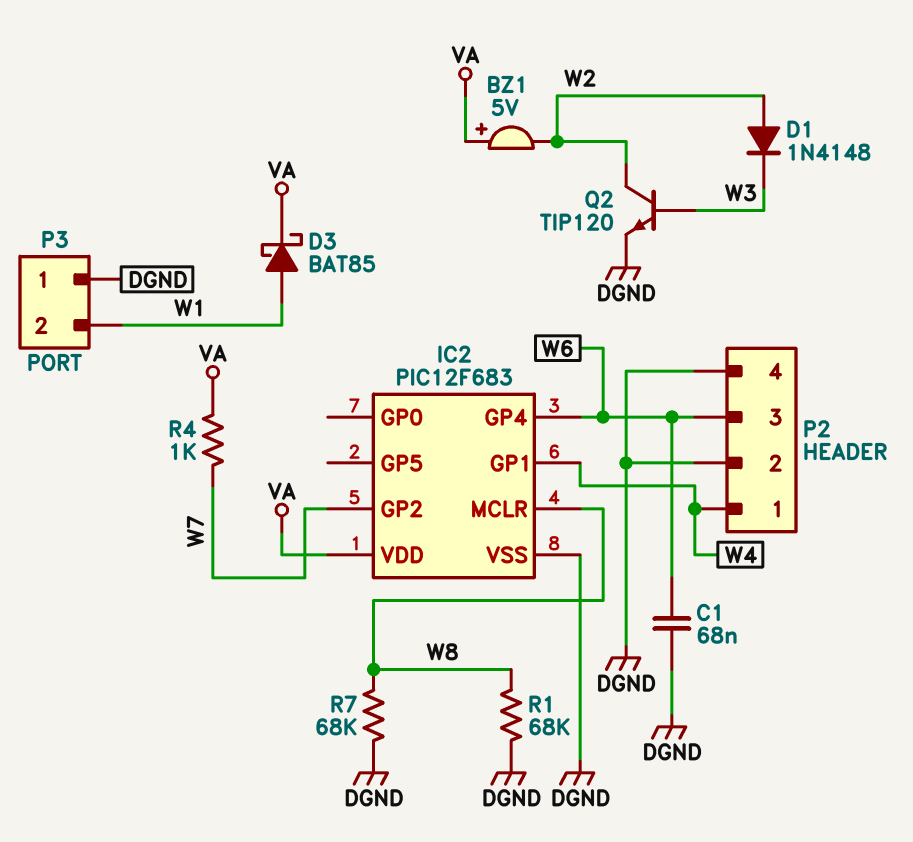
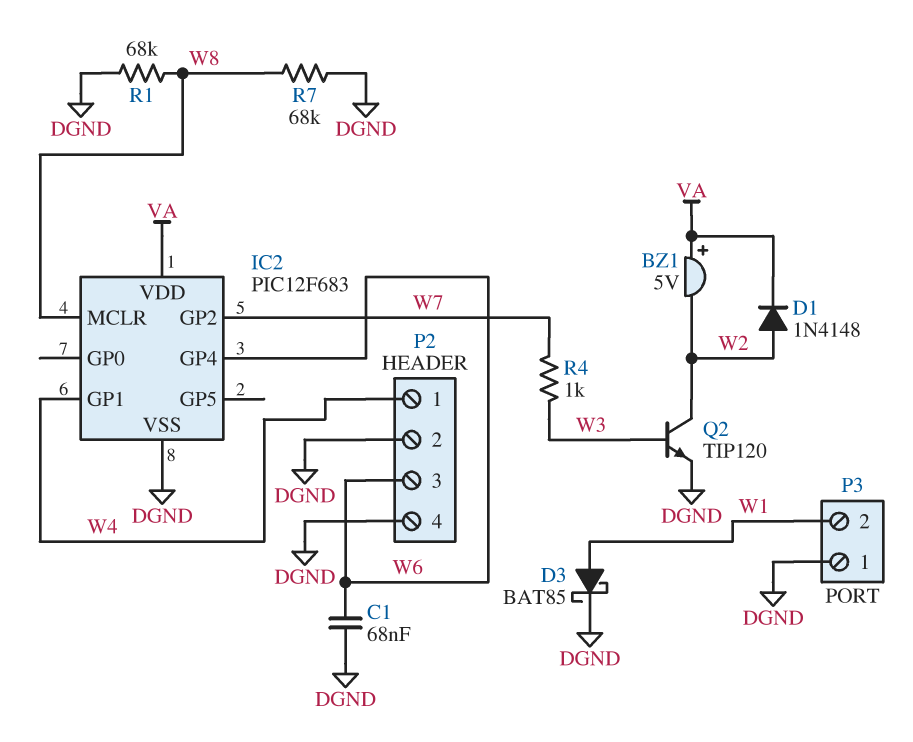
D1: diode 1N4148 (A W2, K W3) -> diode 1N4148 (A W2, K VA)
D3: schottky BAT85 (A W1, K VA) -> schottky BAT85 (A W1, K DGND)
R4: 1k (VA, W7) -> 1k (W3, W7)

